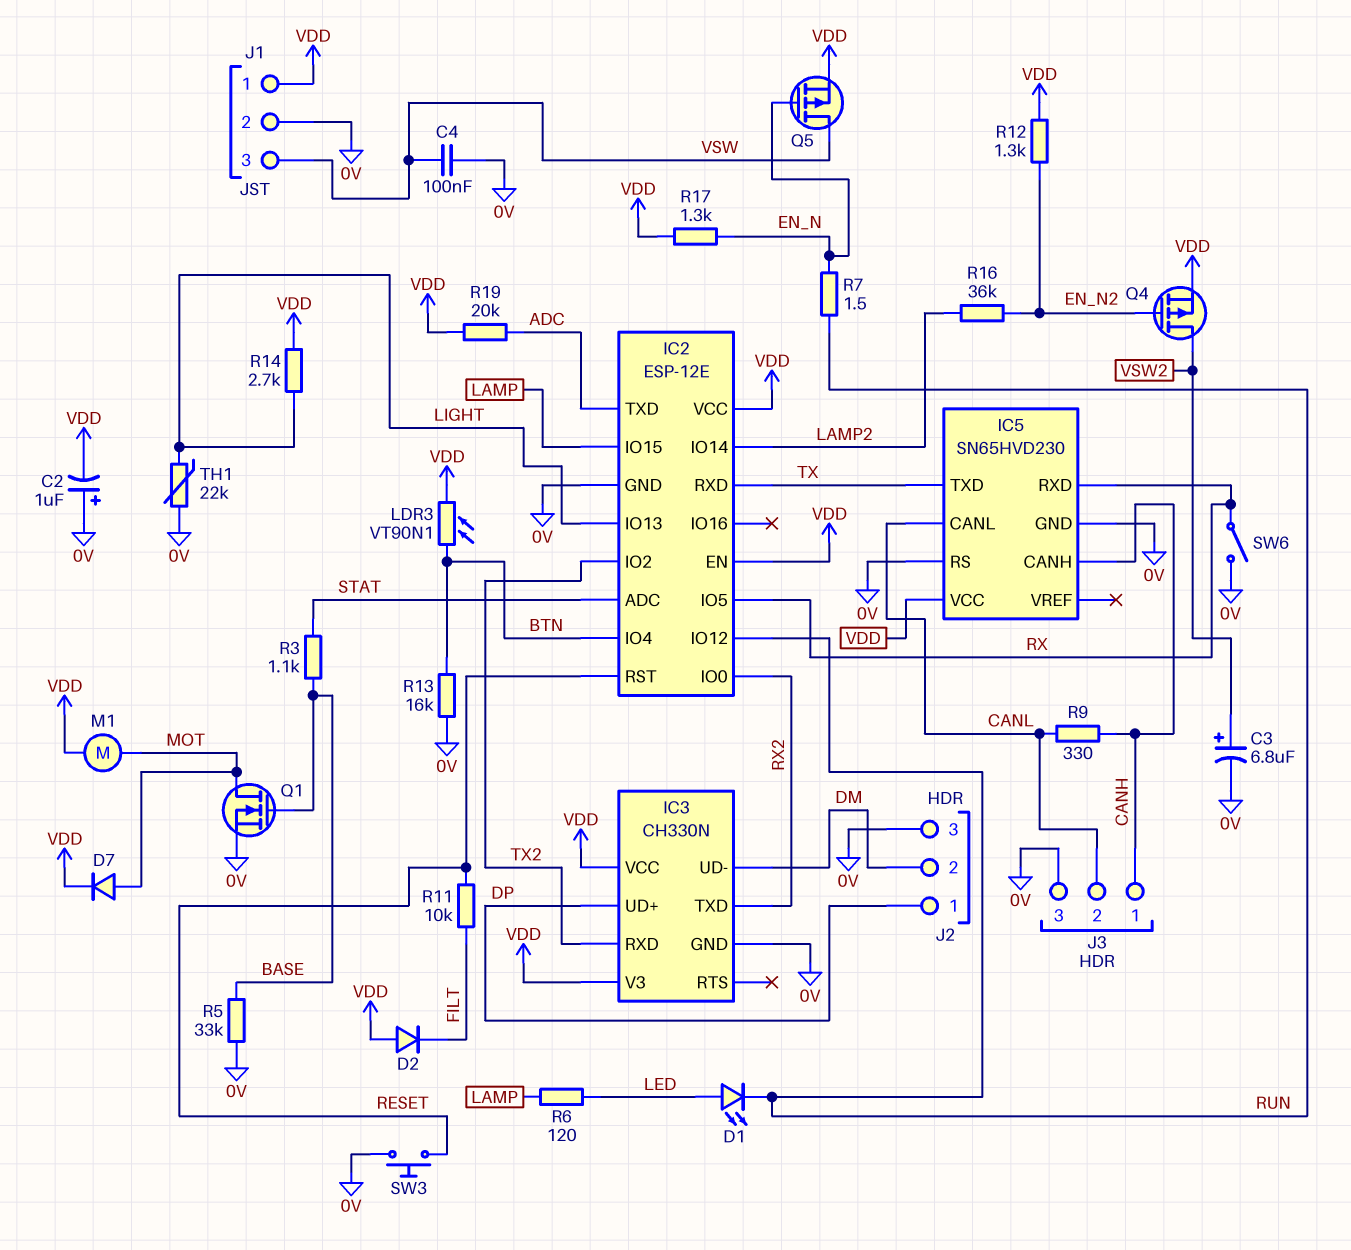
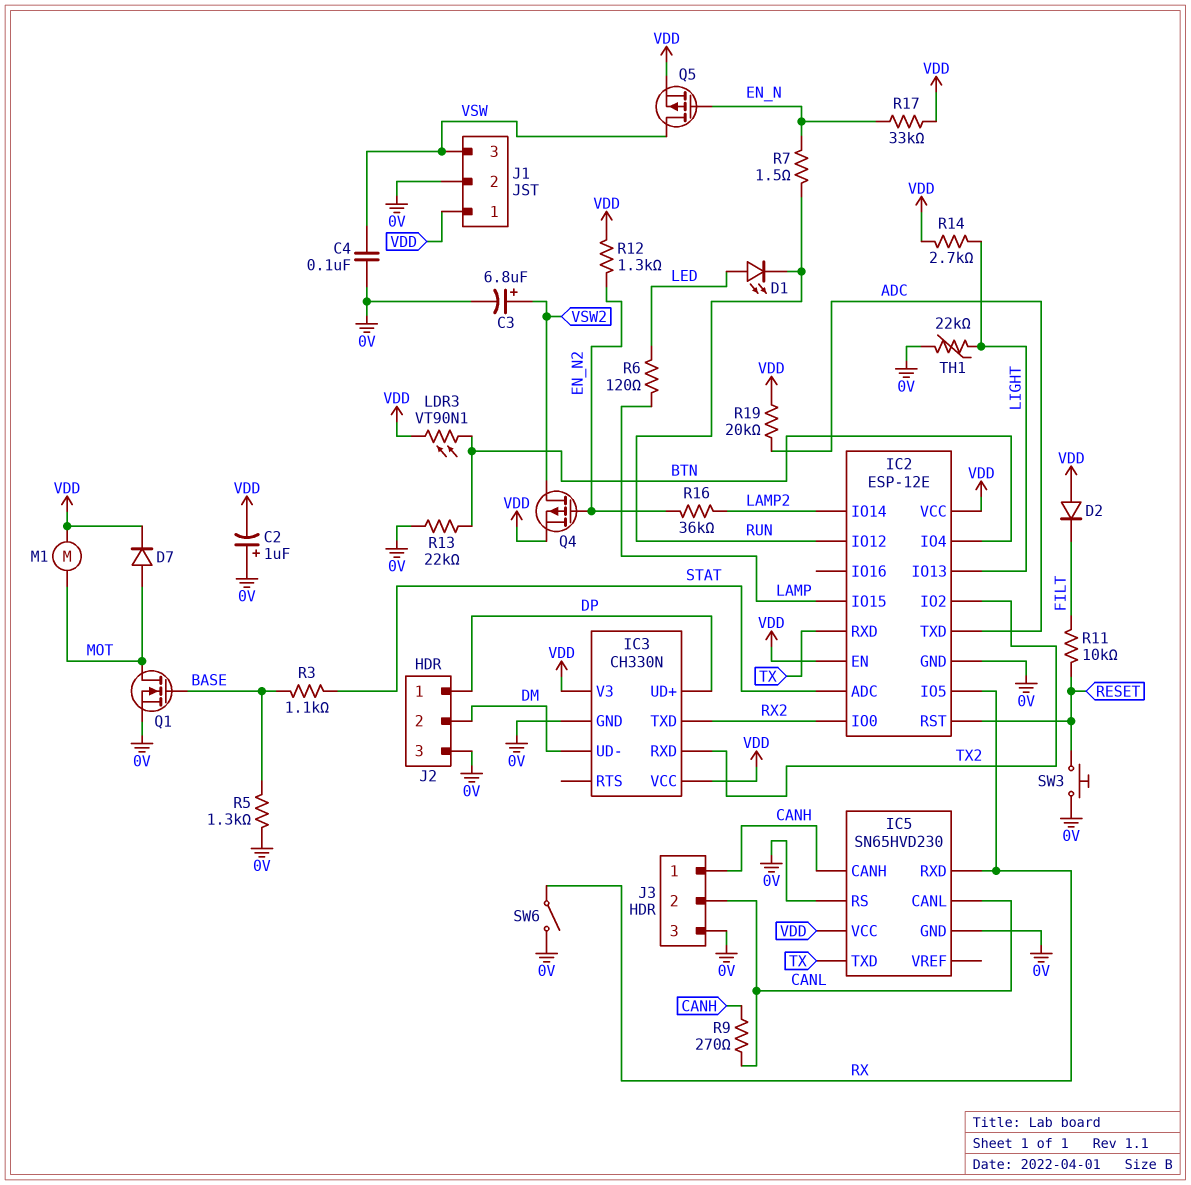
R5: 33k (0V, BASE) -> 1.3k (0V, BASE)
R9: 330 (CANH, CANL) -> 270 (CANH, CANL)
R13: 16k (0V, BTN) -> 22k (0V, BTN)
R17: 1.3k (EN_N, VDD) -> 33k (EN_N, VDD)

